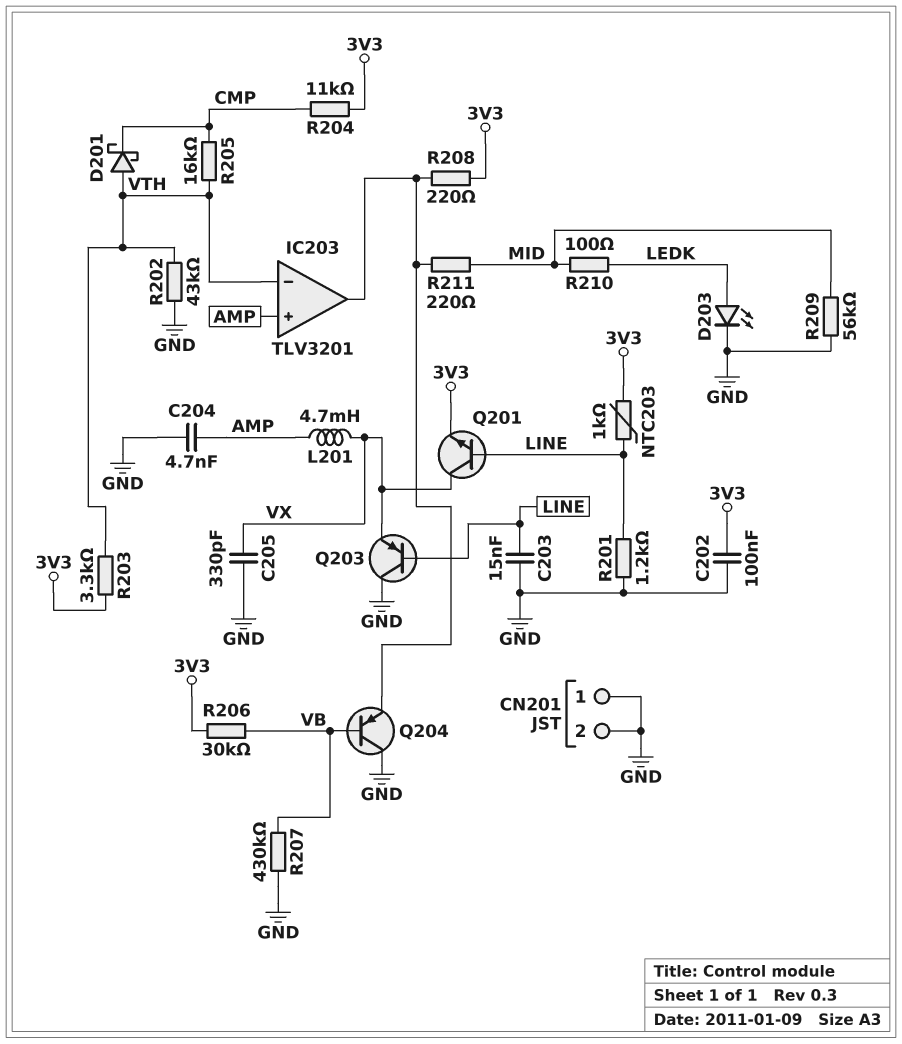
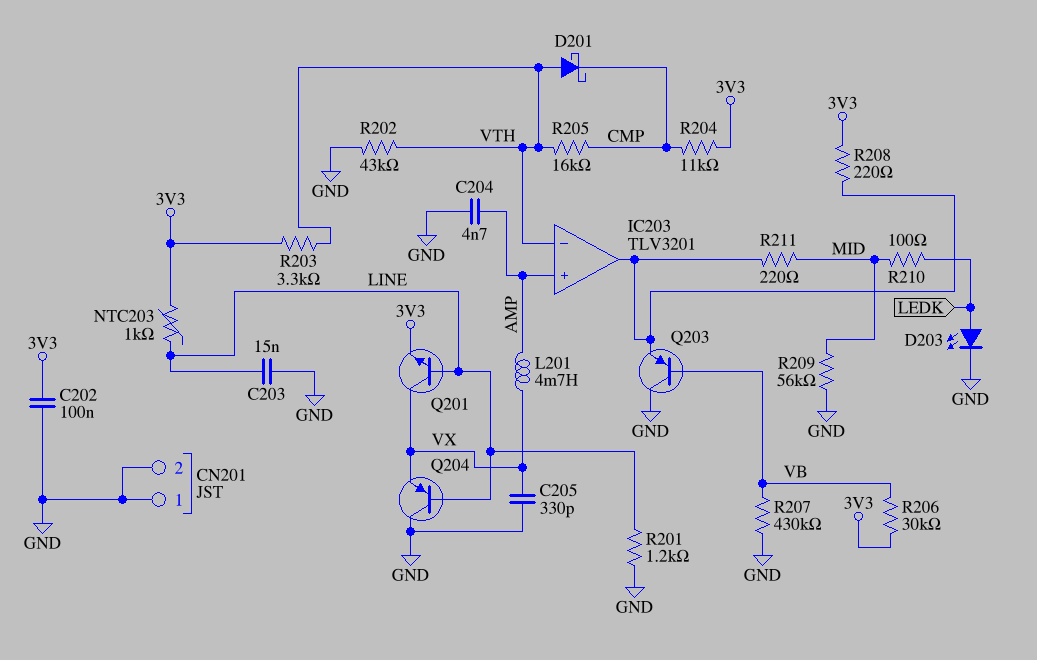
Q203: PNP (B LINE, C GND, E VX) -> PNP (B VB, C GND, E IC203/out)
Q204: PNP (B VB, C GND, E IC203/out) -> PNP (B LINE, C GND, E VX)

